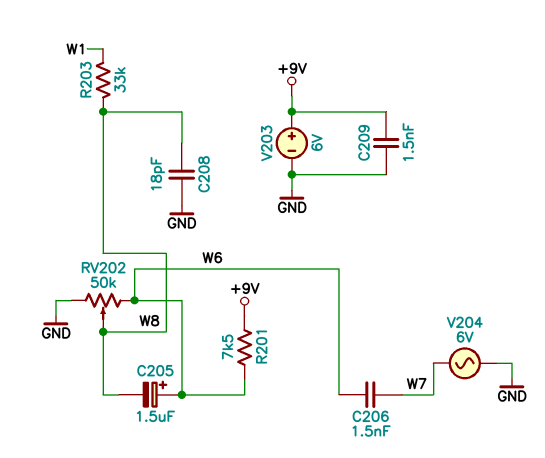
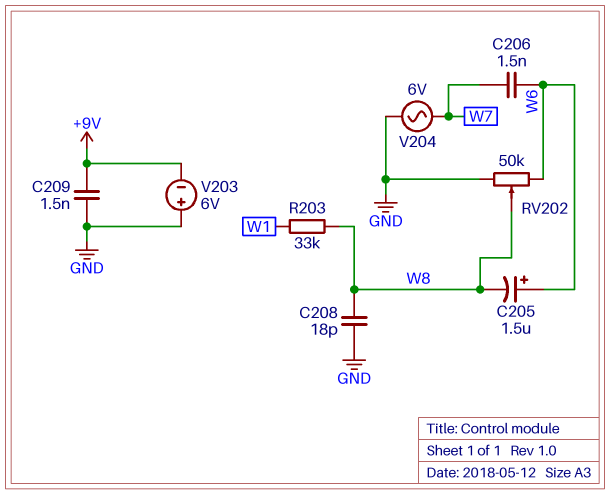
R201: 7.5k (+9V, W6) -> none
V203: 6V (plus +9V, minus GND) -> 6V (plus GND, minus +9V)

